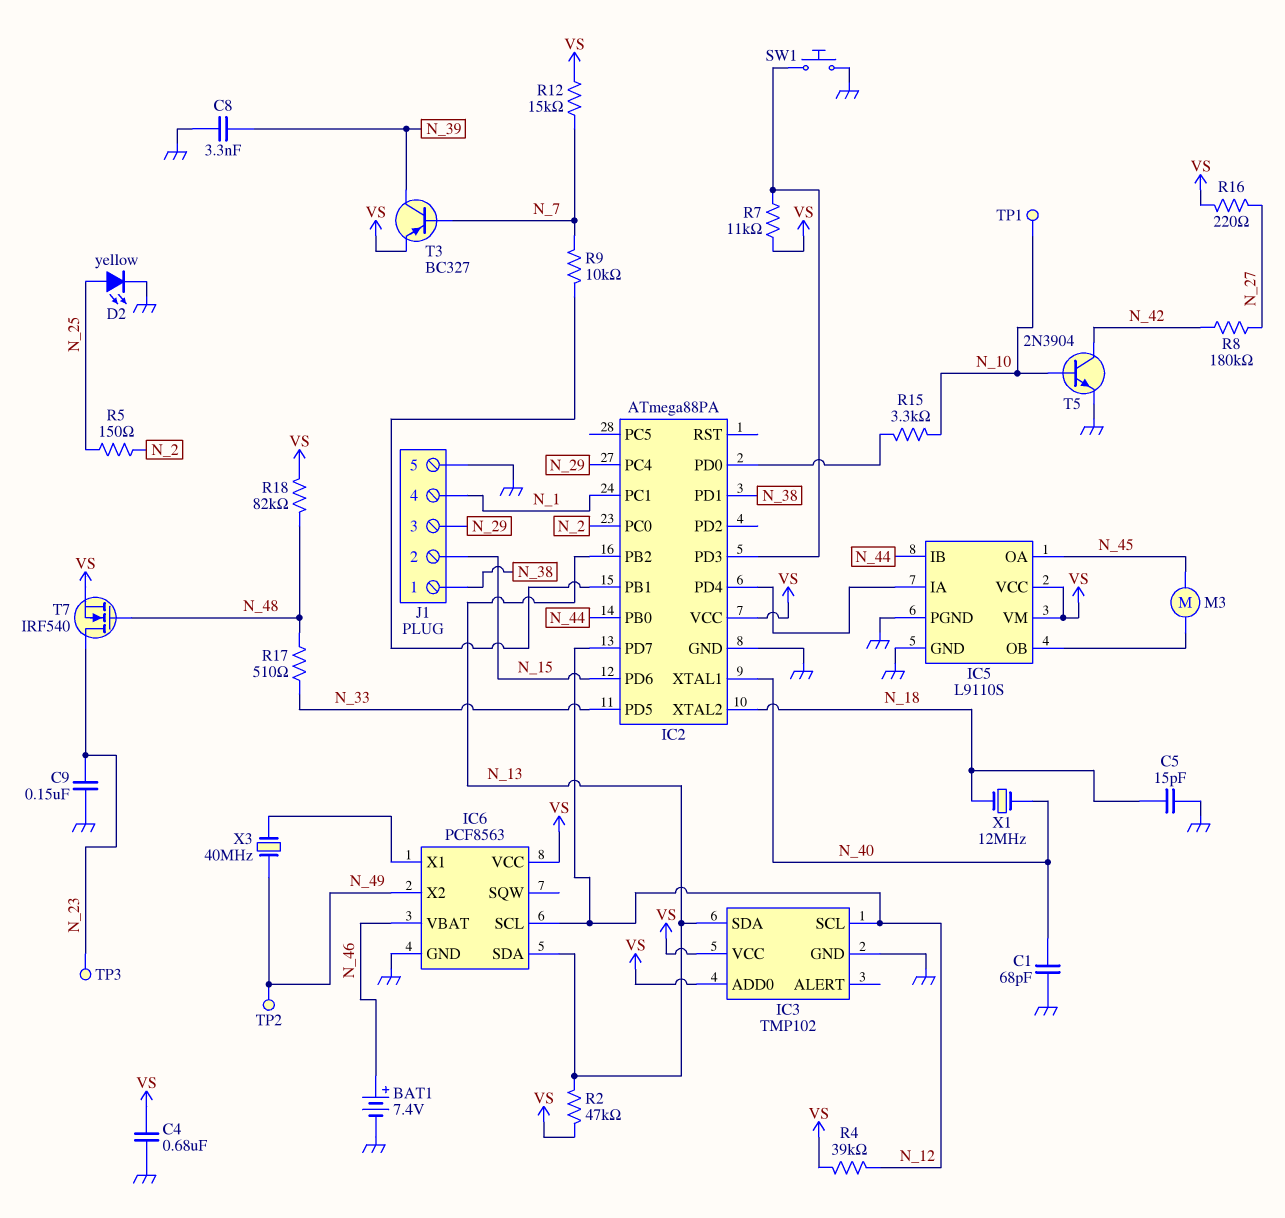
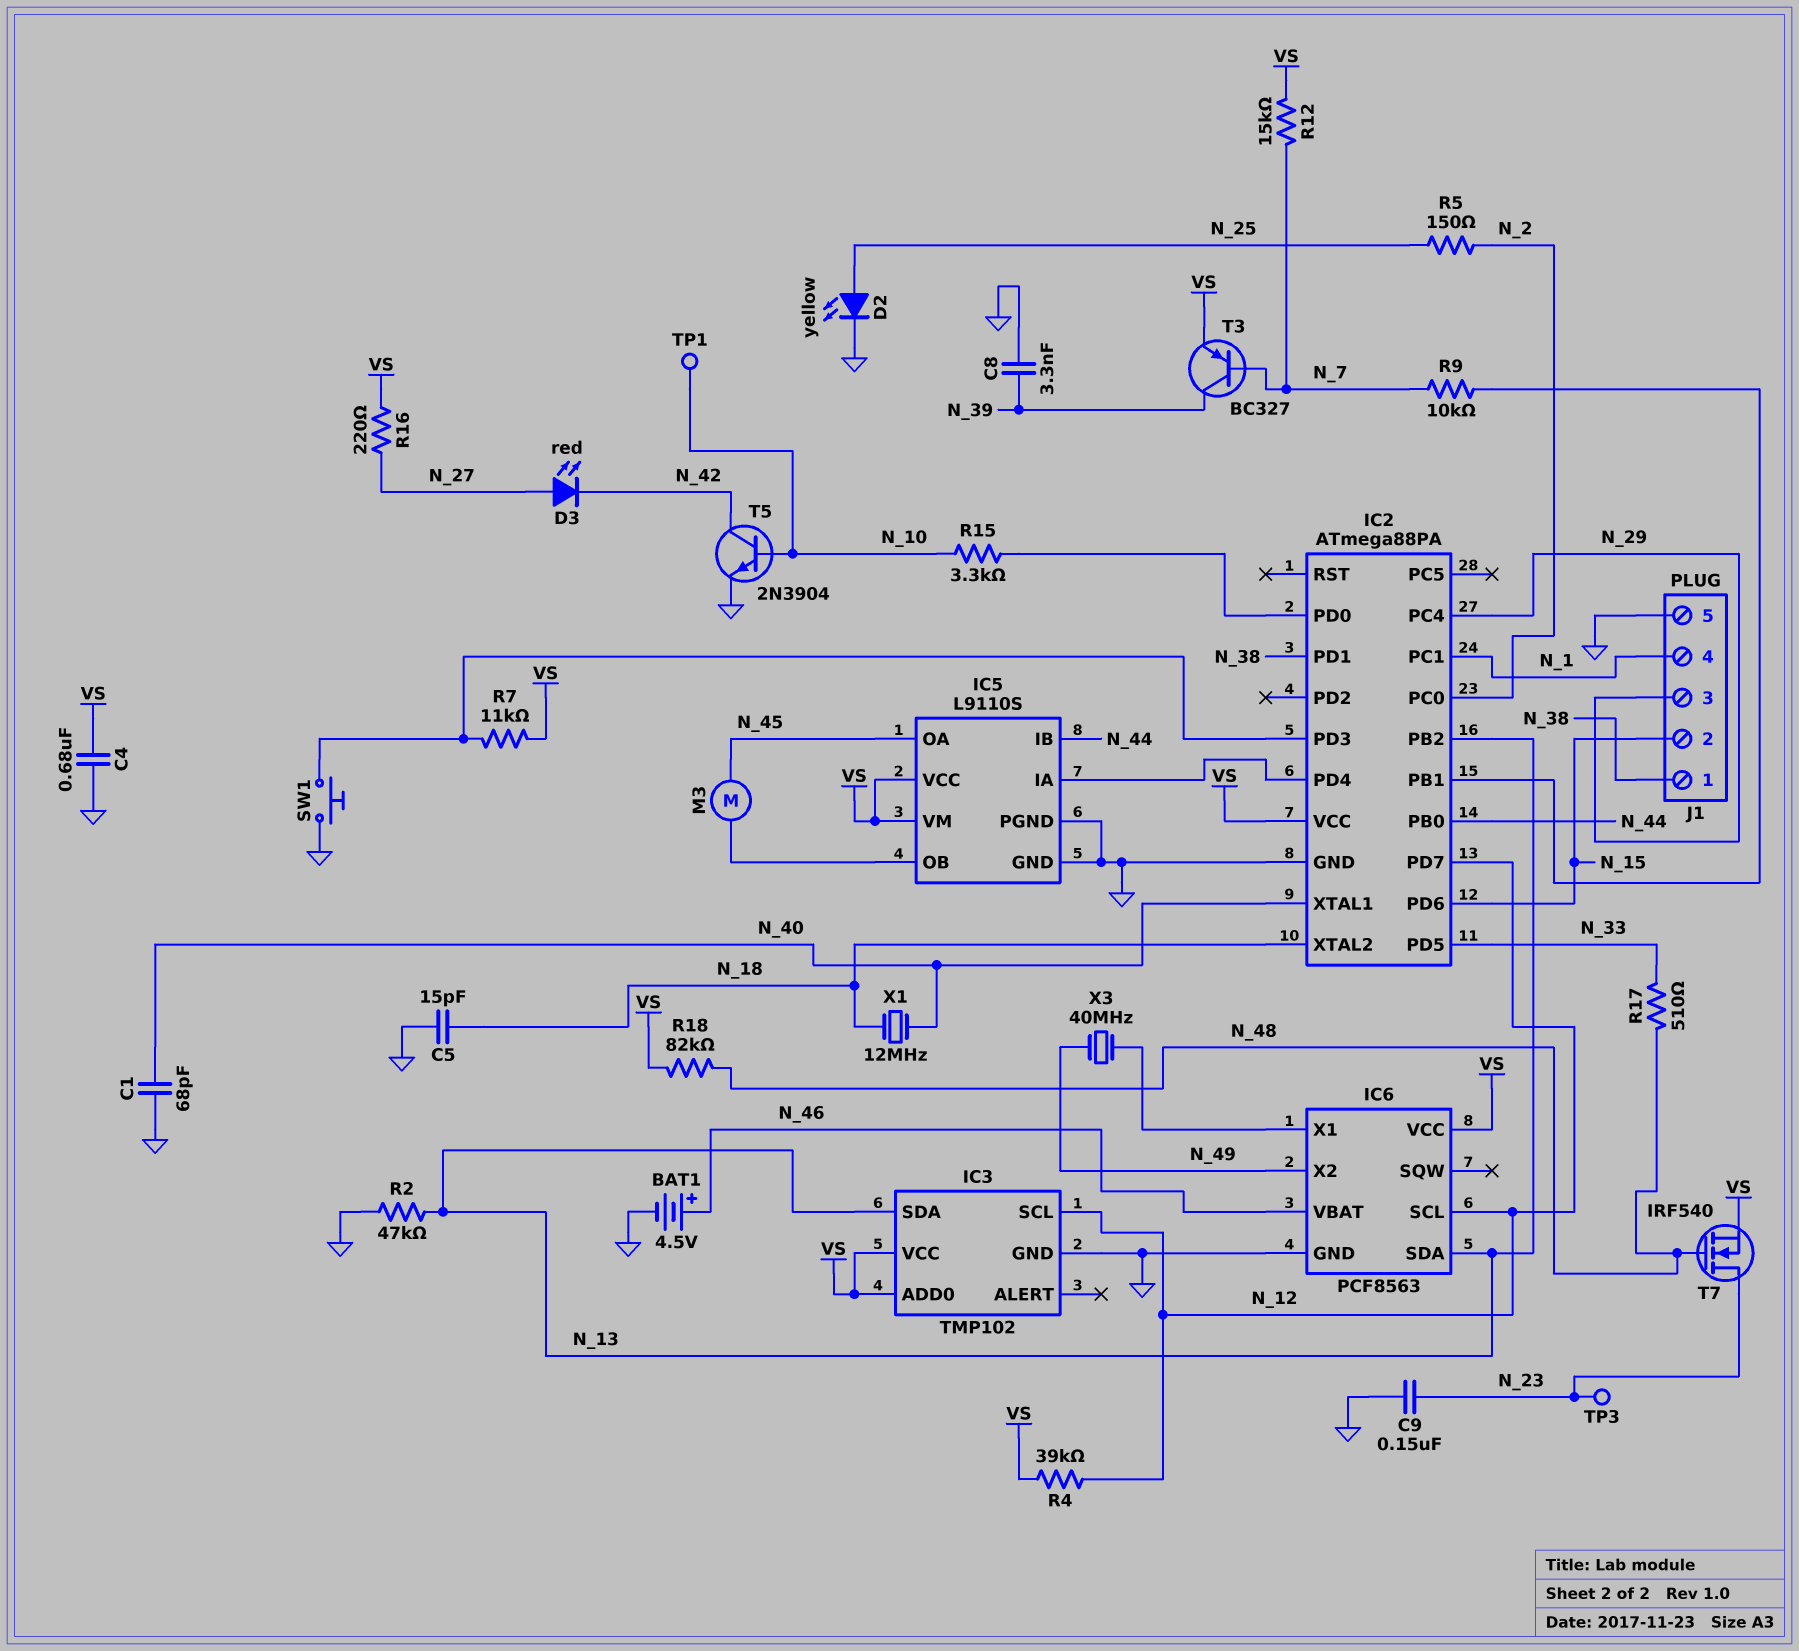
BAT1: 7.4V (plus N_46, minus GND) -> 4.5V (plus N_46, minus GND)
D3: none -> LED red (A N_27, K N_42)
R2: 47k (N_13, VS) -> 47k (GND, N_13)
R8: 180k (N_27, N_42) -> none
TP2: test point (N_49) -> none

